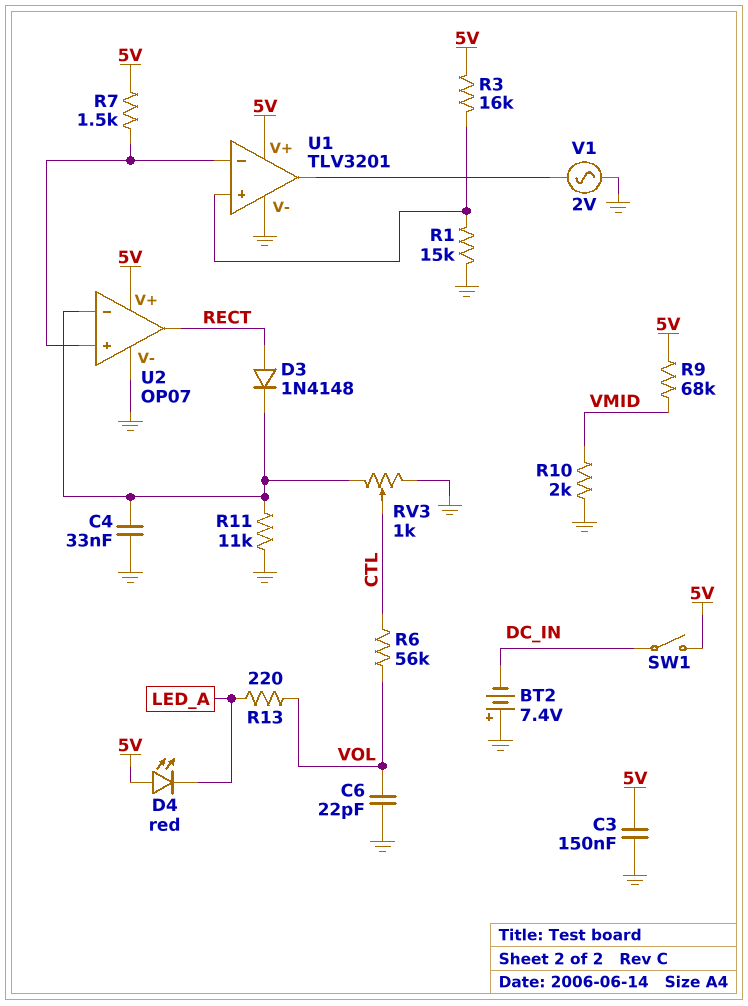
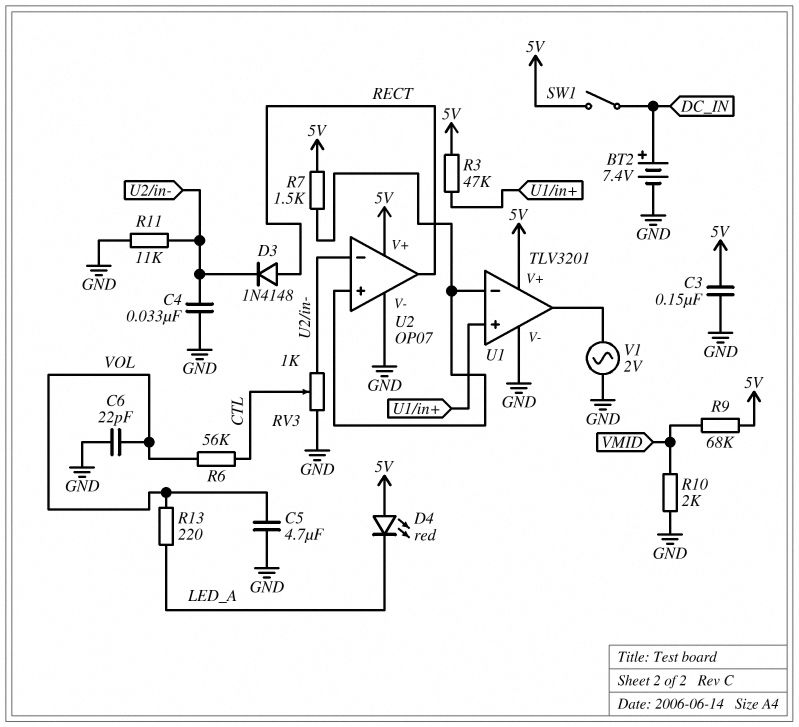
BT2: 7.4V (plus GND, minus DC_IN) -> 7.4V (plus DC_IN, minus GND)
C5: none -> 4.7uF (GND, VOL)
R1: 15k (GND, U1/in+) -> none
R3: 16k (5V, U1/in+) -> 47k (5V, U1/in+)

